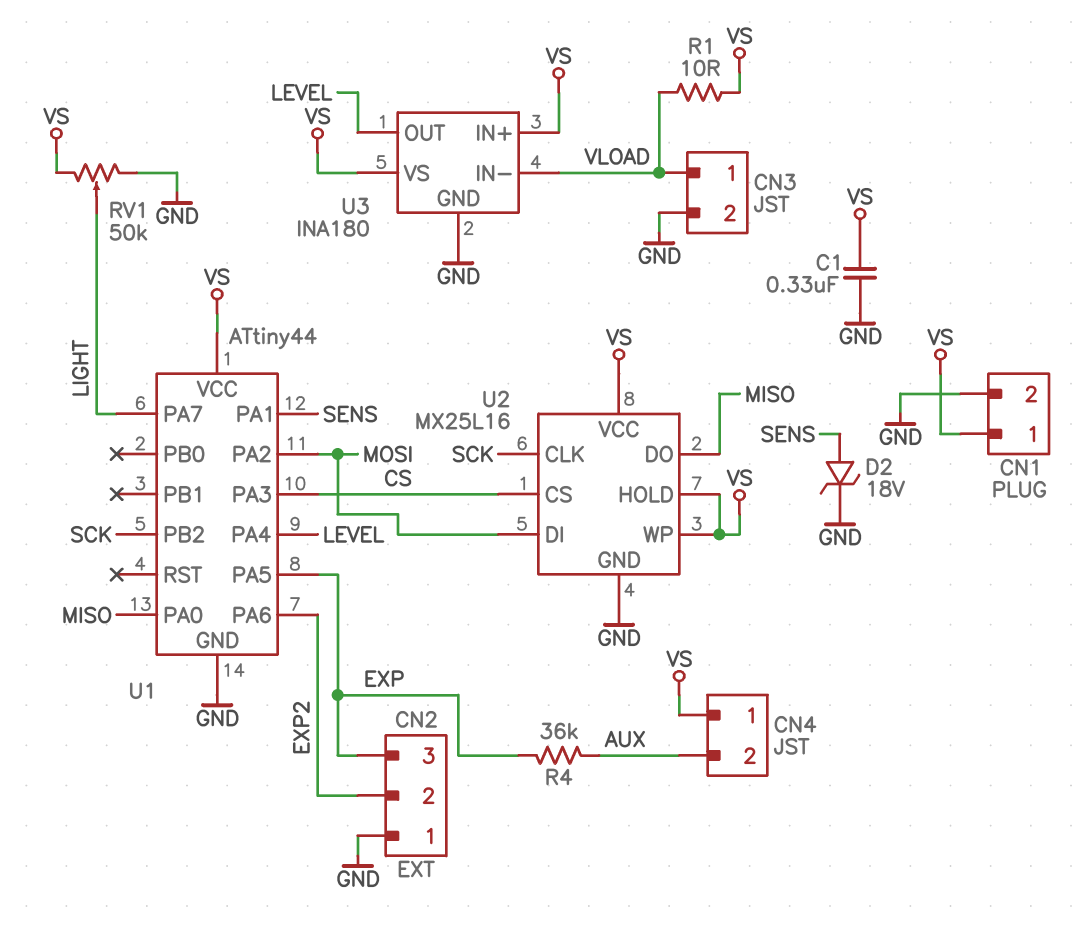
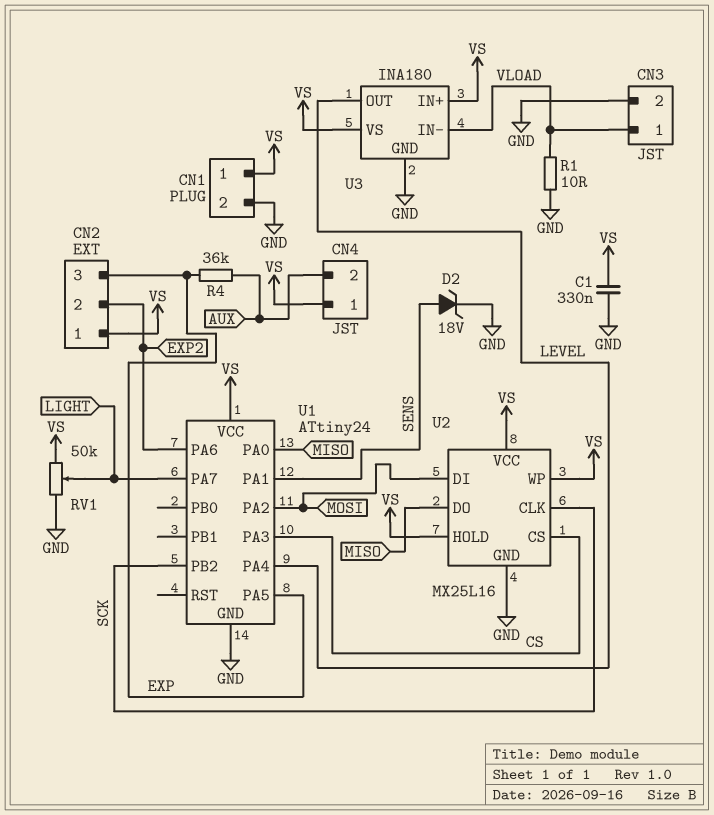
CN2 pin 1: GND -> VS
R1: 10 (VLOAD, VS) -> 10 (GND, VLOAD)
U1: ATtiny44 -> ATtiny24

